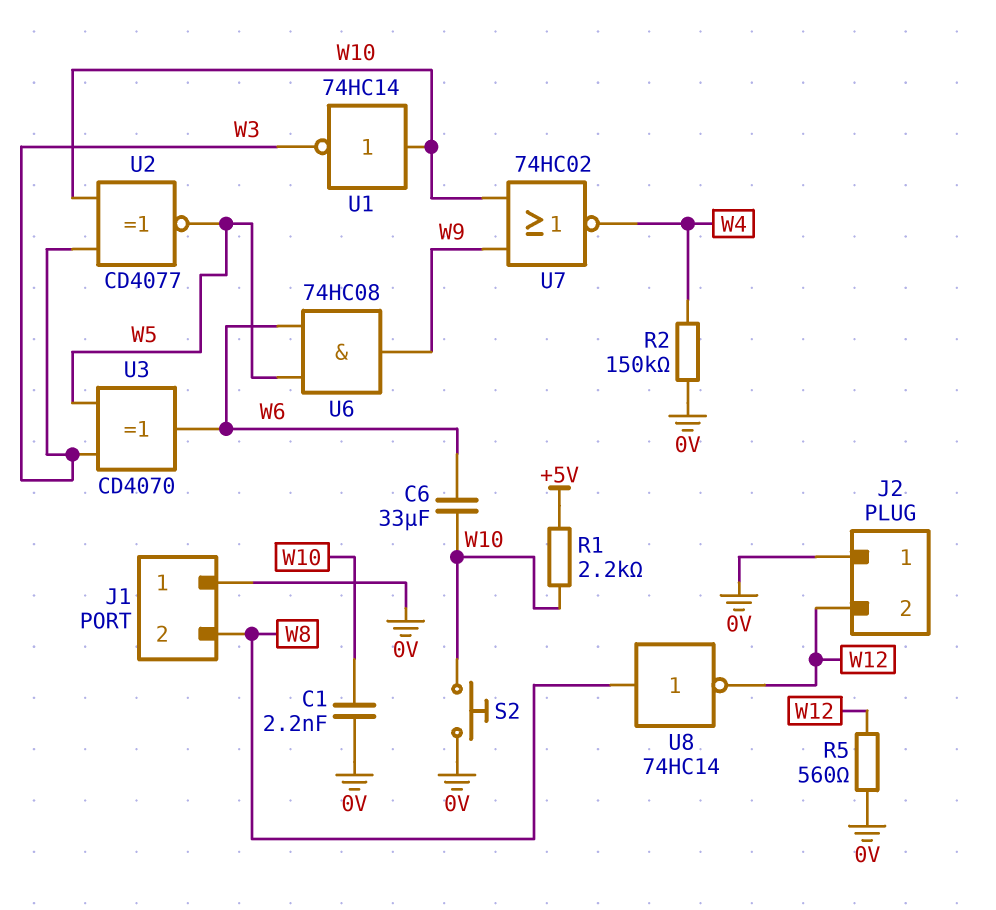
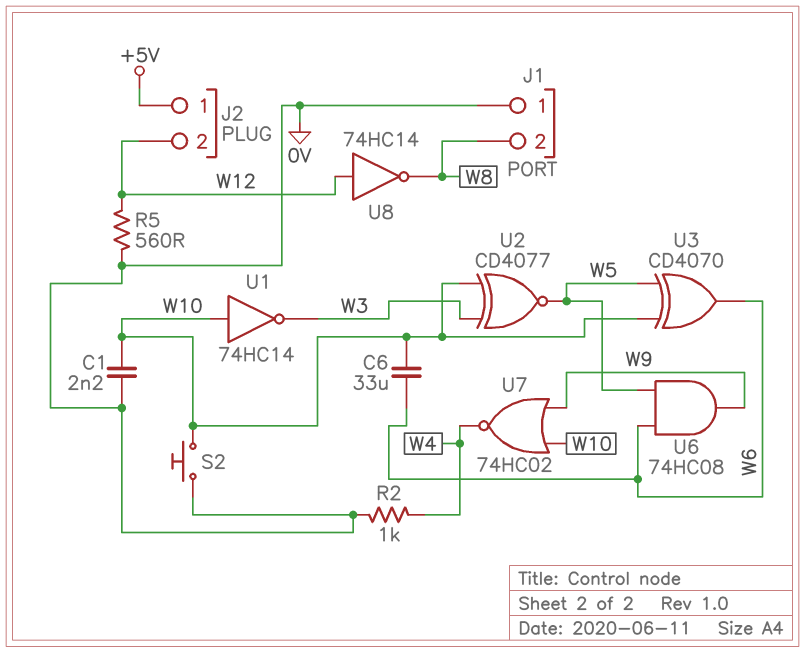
J2 pin 1: 0V -> +5V
R1: 2.2k (+5V, W10) -> none
R2: 150k (0V, W4) -> 1k (0V, W4)
U3: XOR CD4070 (in W3, in W5, out W6) -> XOR CD4070 (in W5, in W10, out W6)
U8: NOT 74HC14 (in W8, out W12) -> NOT 74HC14 (in W12, out W8)

